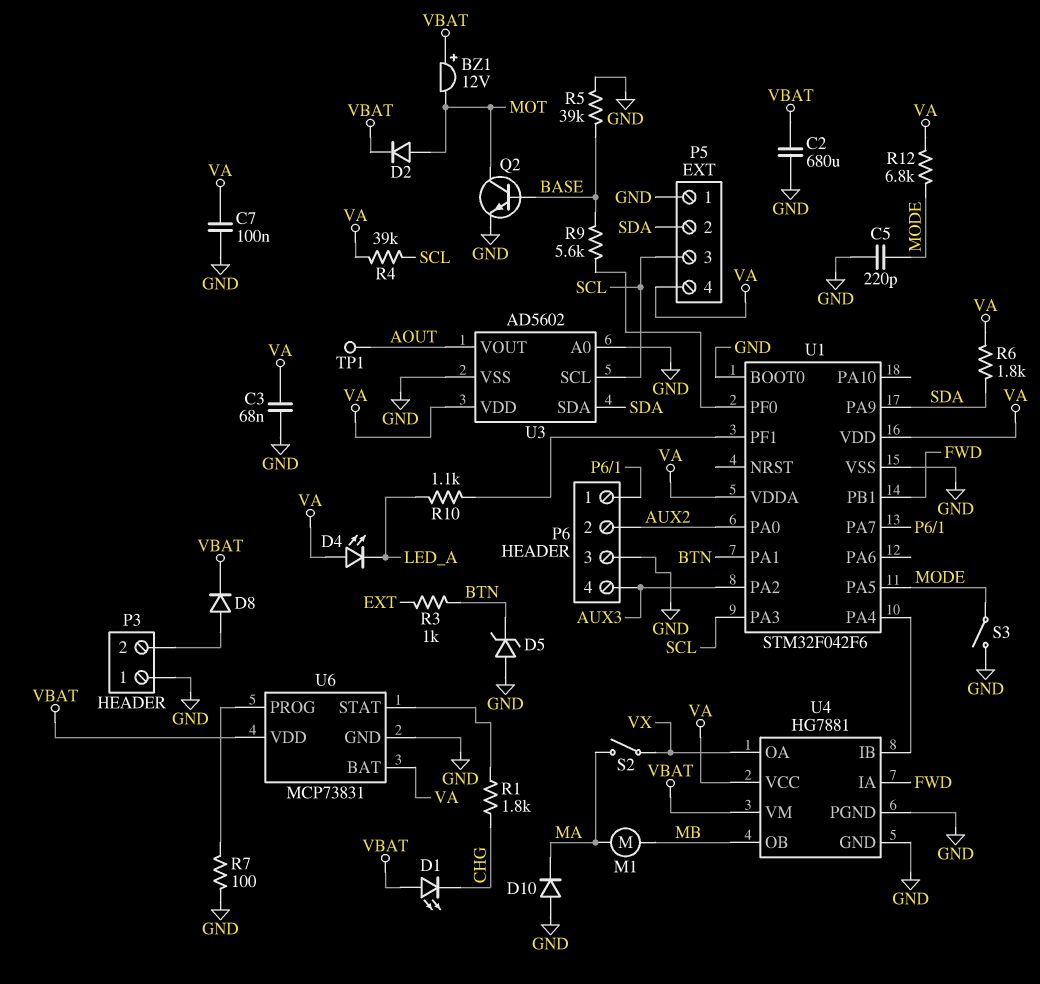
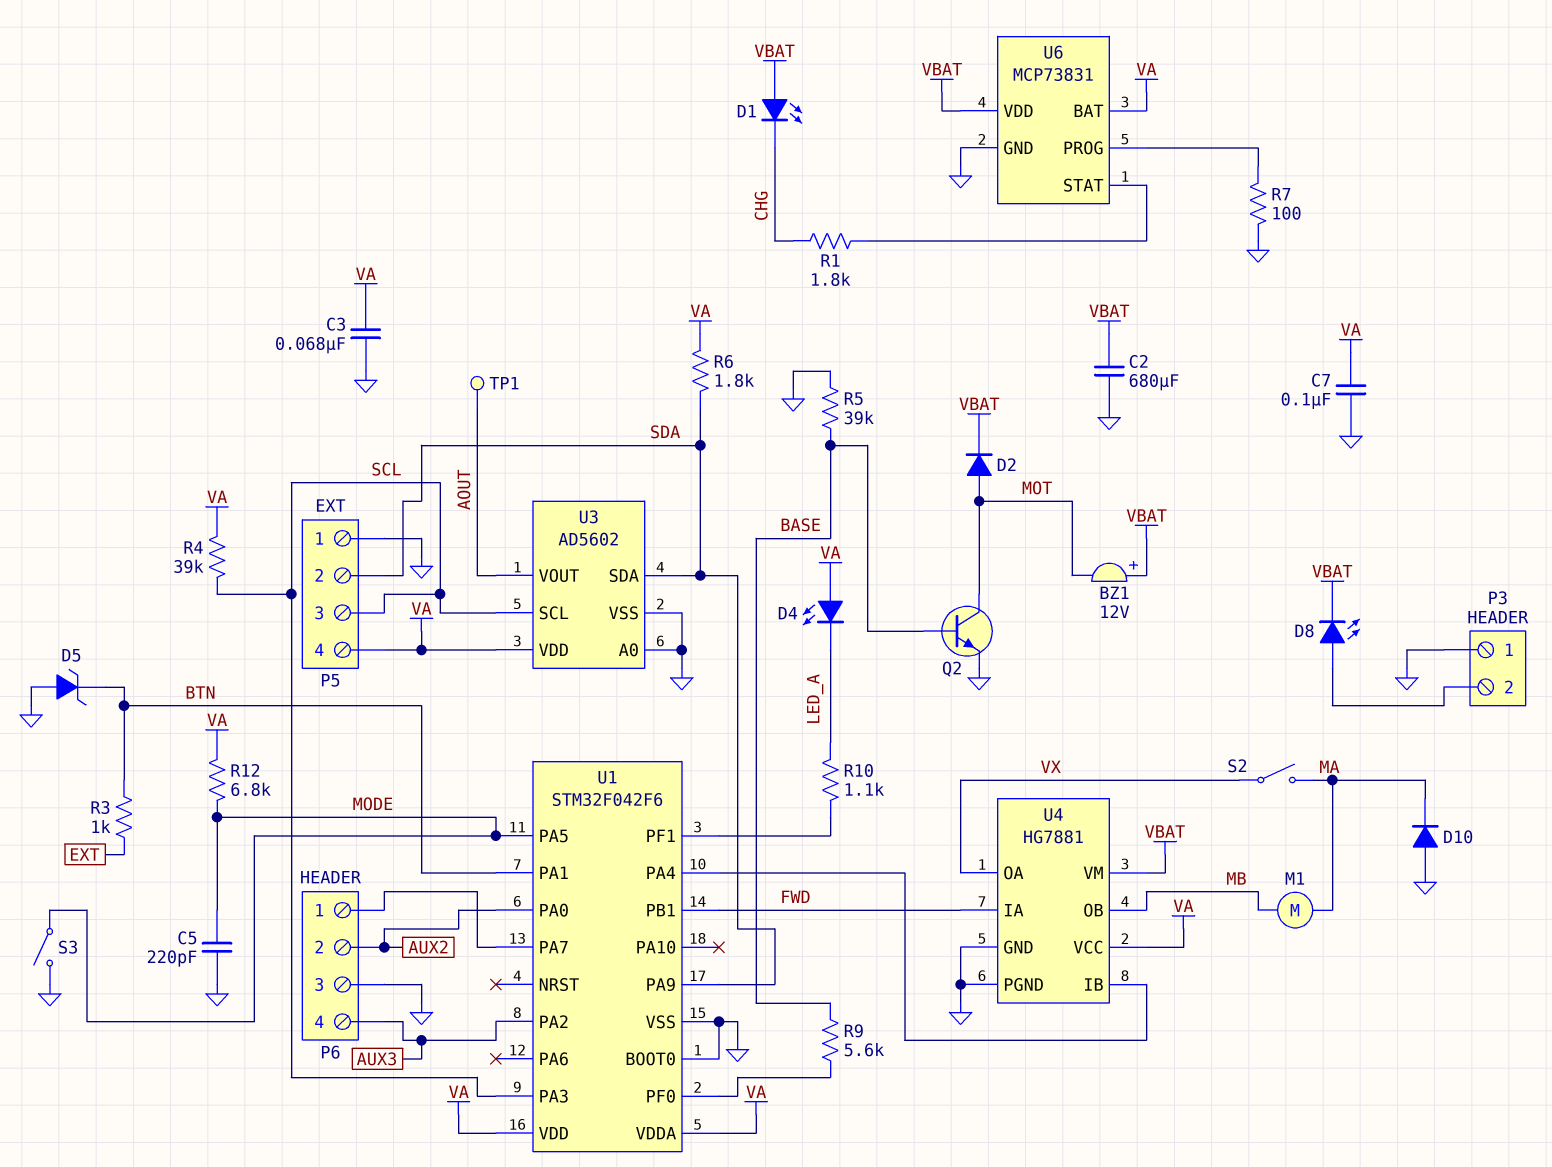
D8: diode (A P3/2, K VBAT) -> LED (A P3/2, K VBAT)

